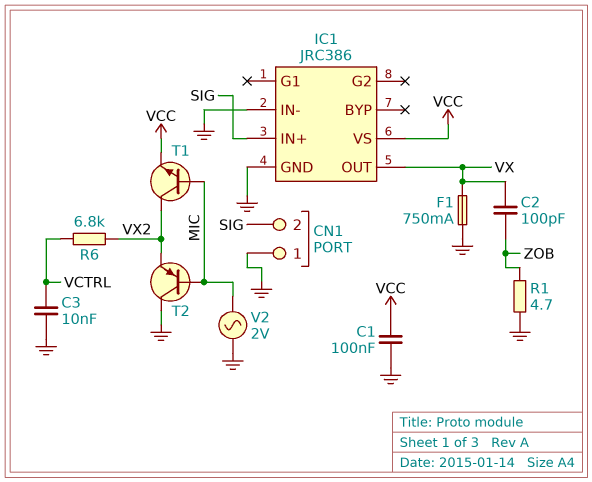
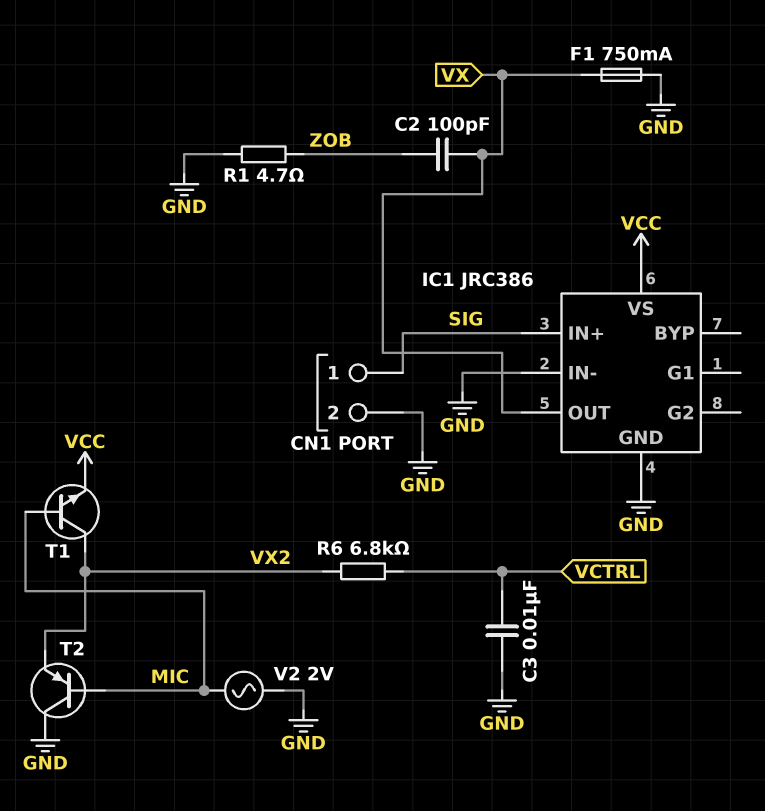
C1: 100nF (GND, VCC) -> none
CN1 pin 1: GND -> SIG
CN1 pin 2: SIG -> GND

